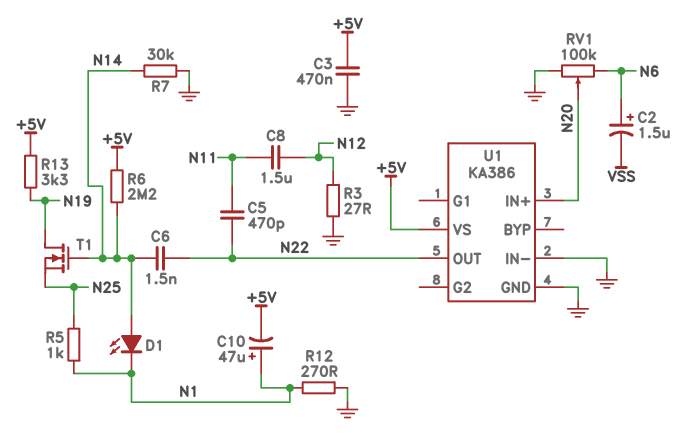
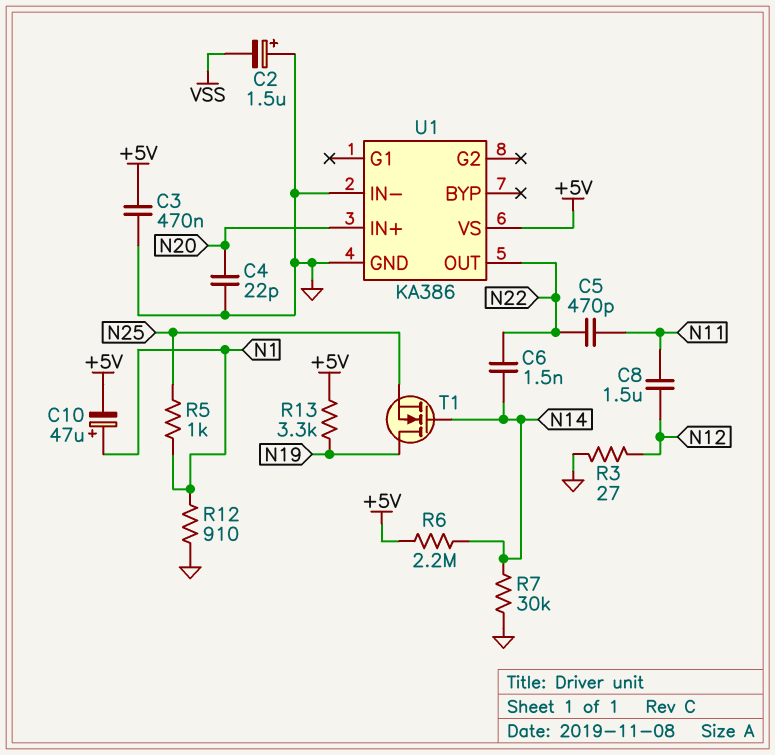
C2: 1.5uF (plus N6, minus VSS) -> 1.5uF (plus GND, minus VSS)
C4: none -> 22pF (GND, N20)
D1: LED (A N14, K N1) -> none
R12: 270 (GND, N1) -> 910 (GND, N1)
RV1: 100k (GND, N6, wiper N20) -> none

